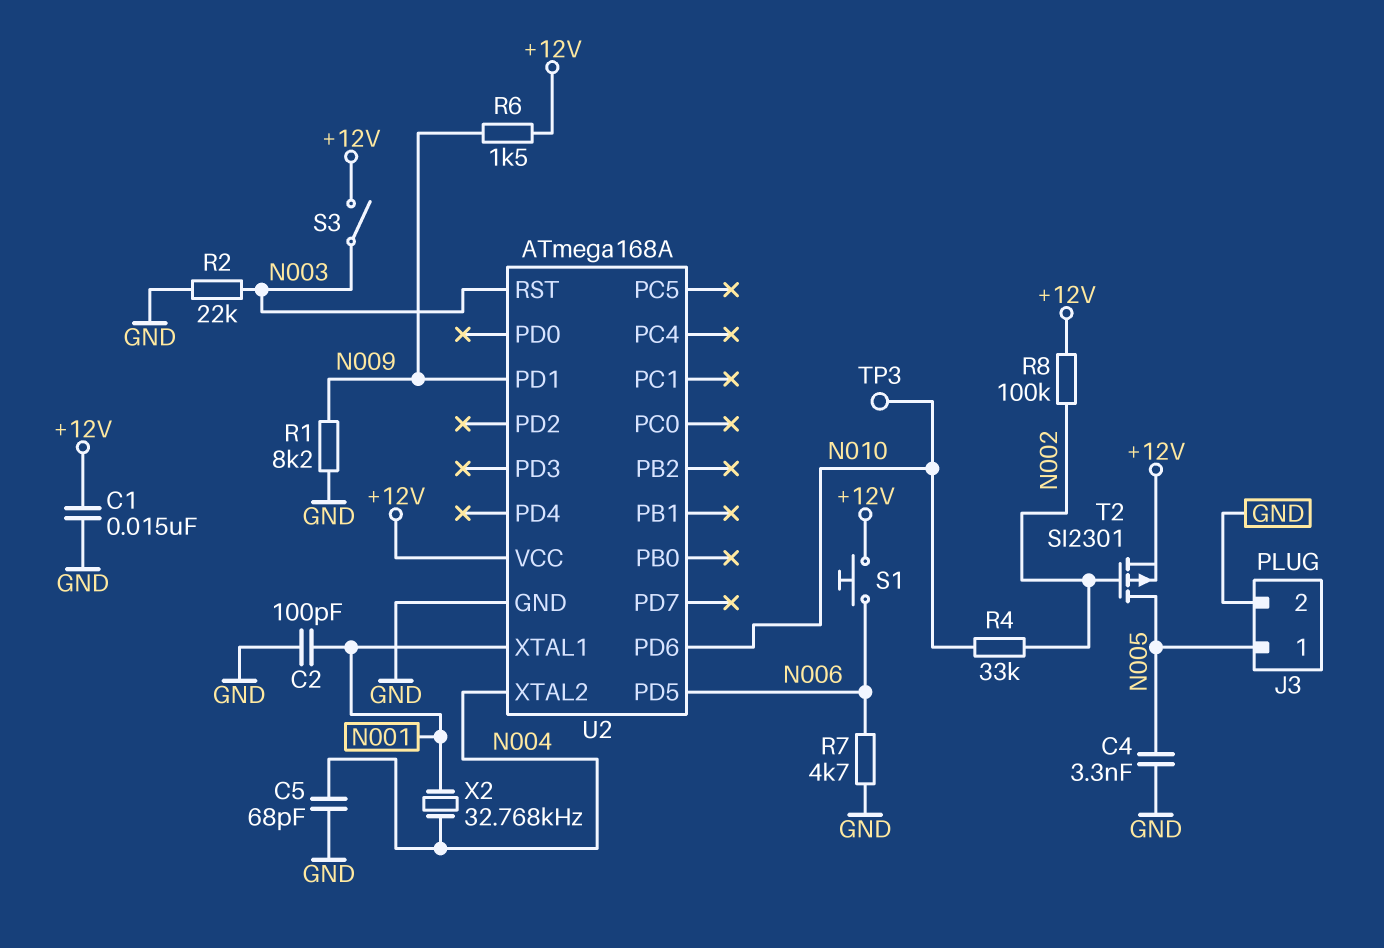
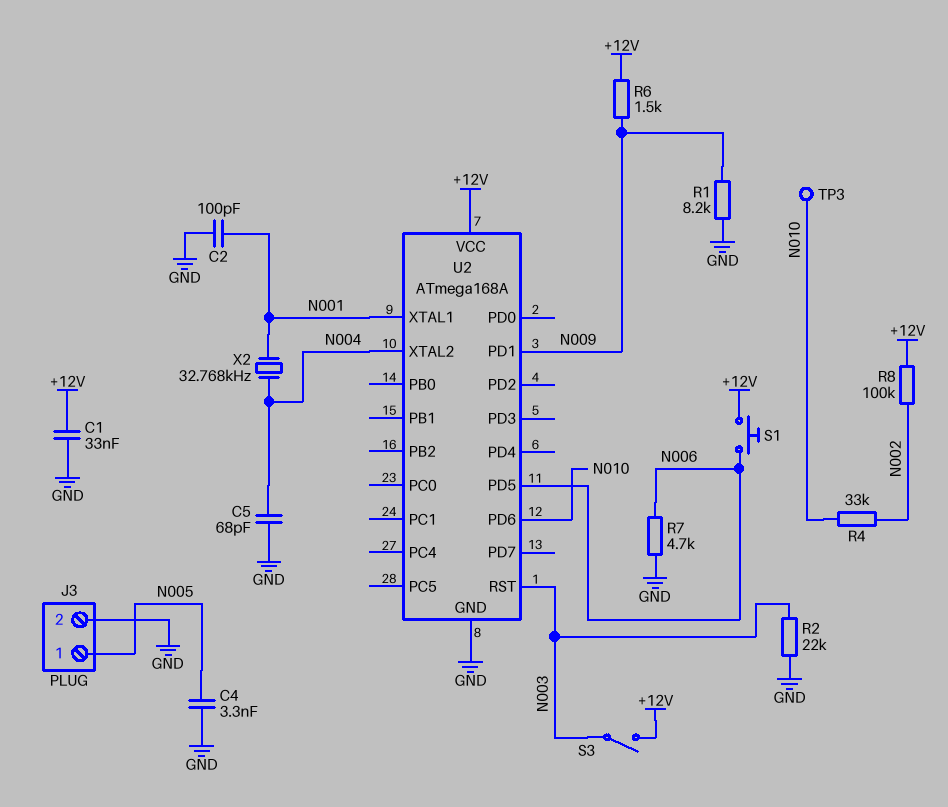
C1: 15nF (+12V, GND) -> 33nF (+12V, GND)
T2: PMOS SI2301 (G N002, D N005, S +12V) -> none

